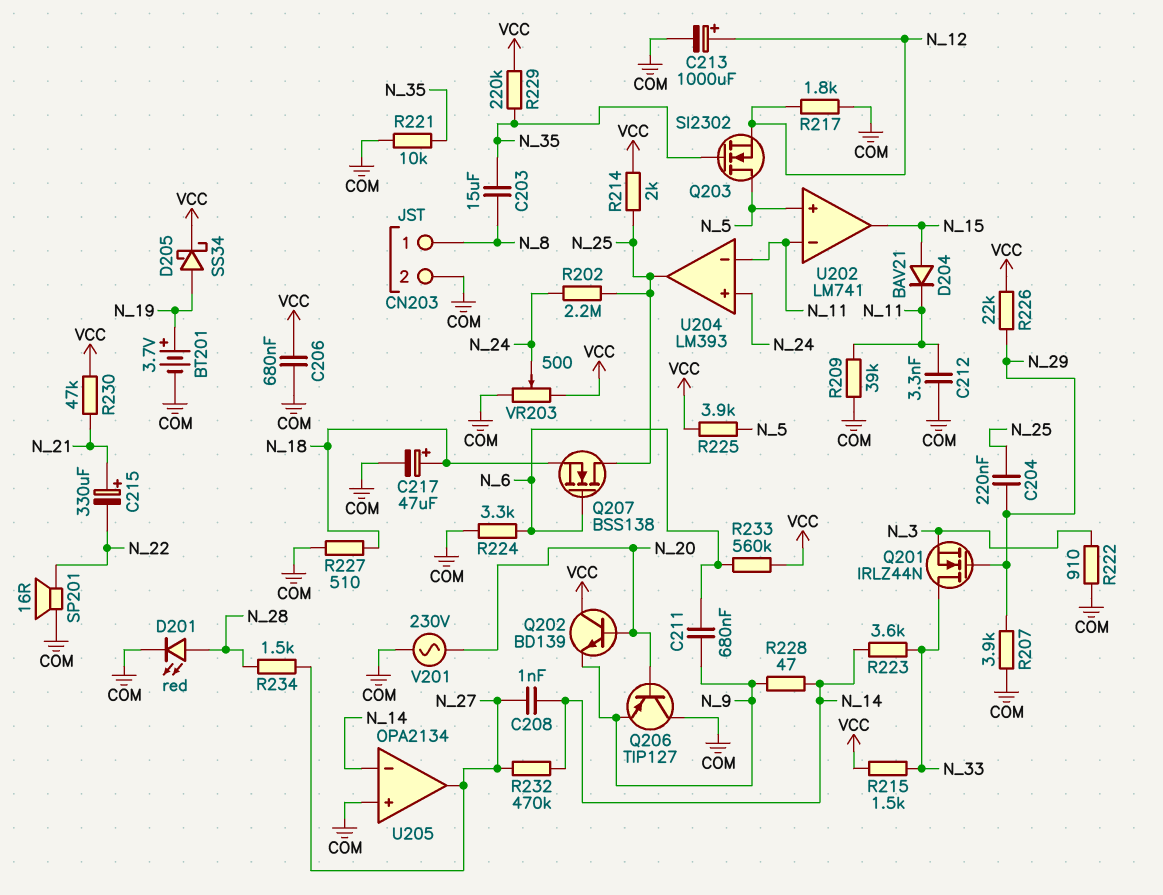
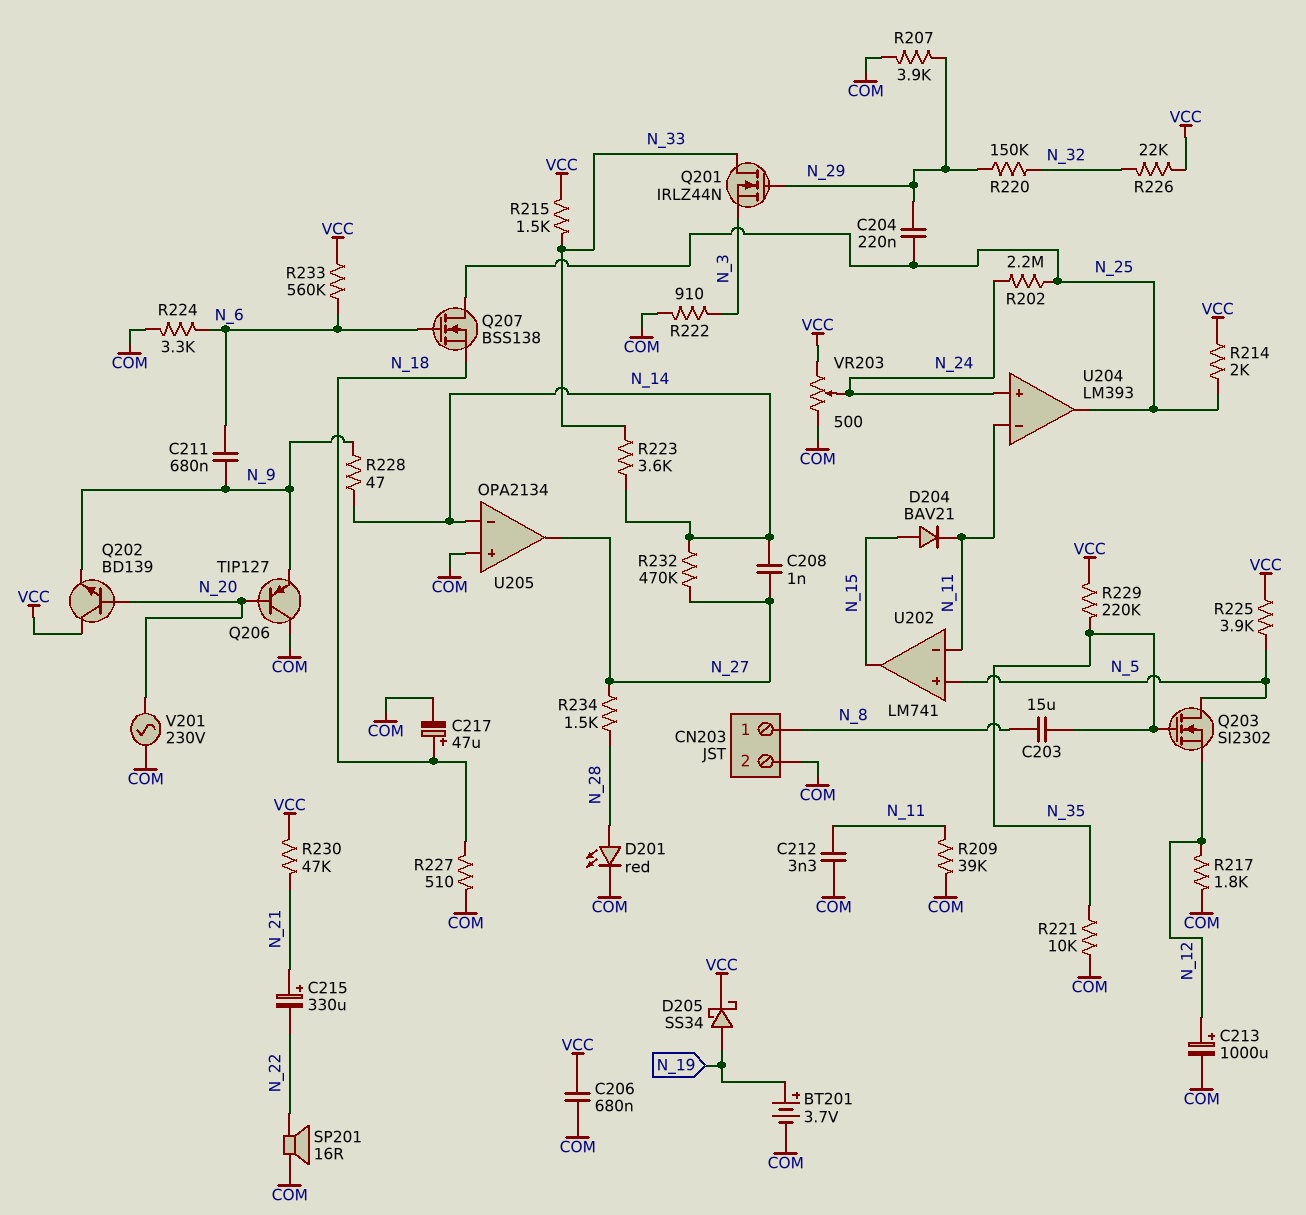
R220: none -> 150k (N_29, N_32)
R226: 22k (N_29, VCC) -> 22k (N_32, VCC)

